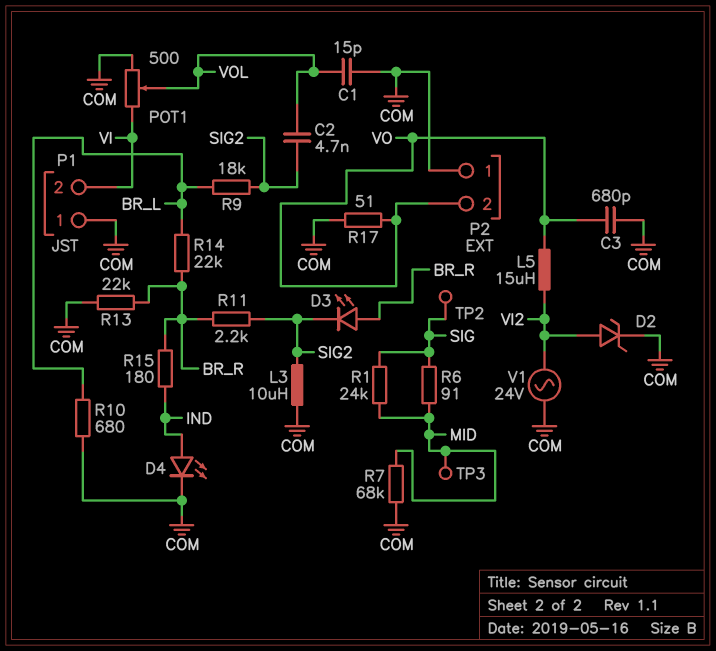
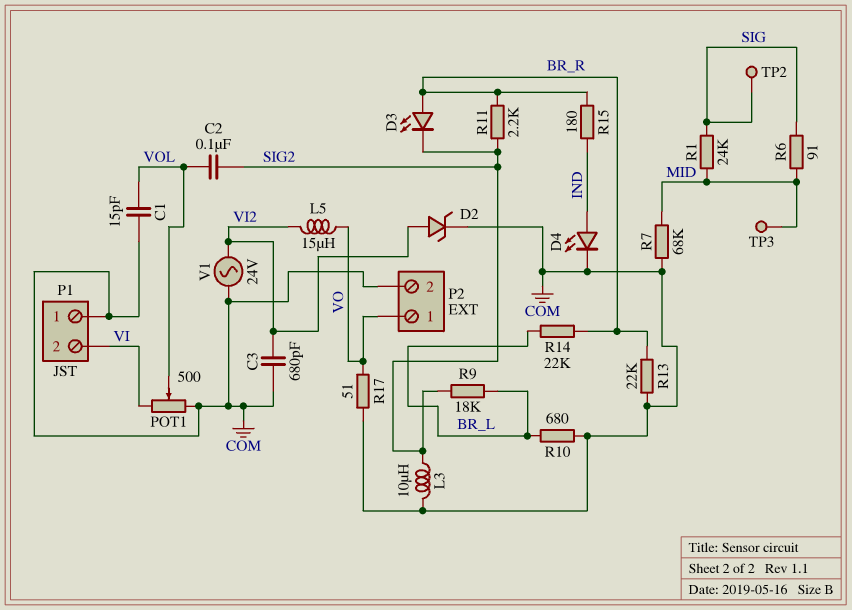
C2: 4.7nF (SIG2, VOL) -> 100nF (SIG2, VOL)
C3: 680pF (COM, VO) -> 680pF (COM, VI2)
P2 pin 1: COM -> VO
P2 pin 2: VO -> COM

